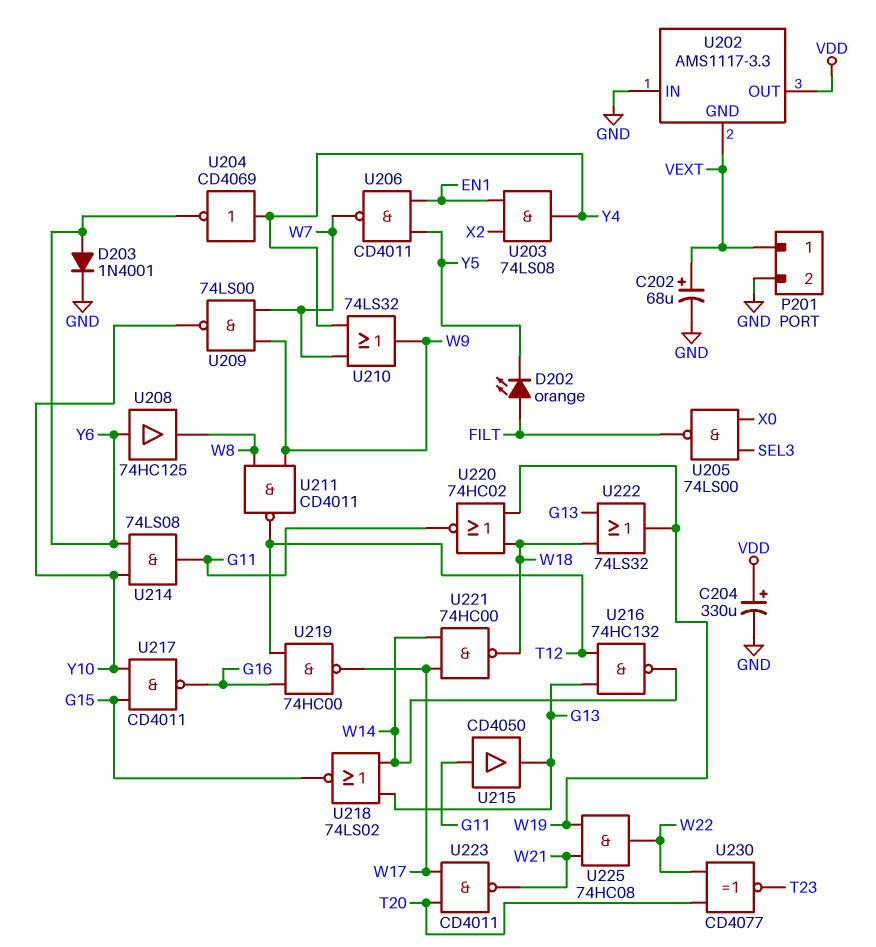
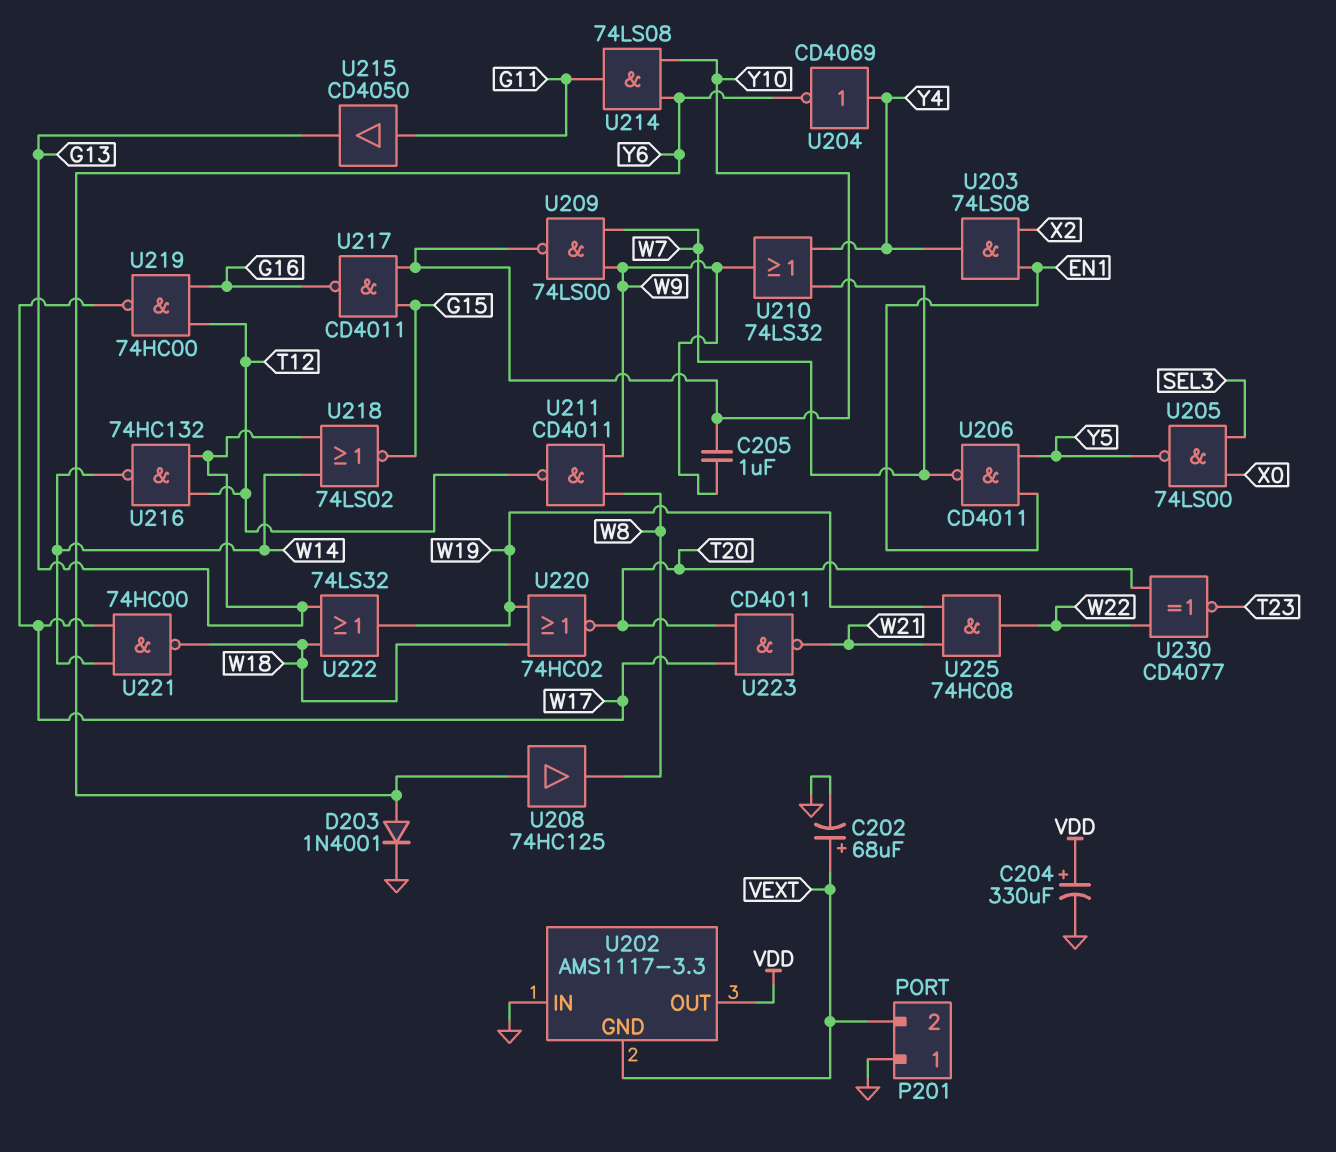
C205: none -> 1uF (W9, Y10)
D202: LED orange (A FILT, K Y5) -> none
P201 pin 1: VEXT -> GND
P201 pin 2: GND -> VEXT
U205: NAND 74LS00 (in SEL3, in X0, out FILT) -> NAND 74LS00 (in SEL3, in X0, out Y5)
U220: NOR 74HC02 (in W18, in W19, out G11) -> NOR 74HC02 (in W18, in W19, out T20)

